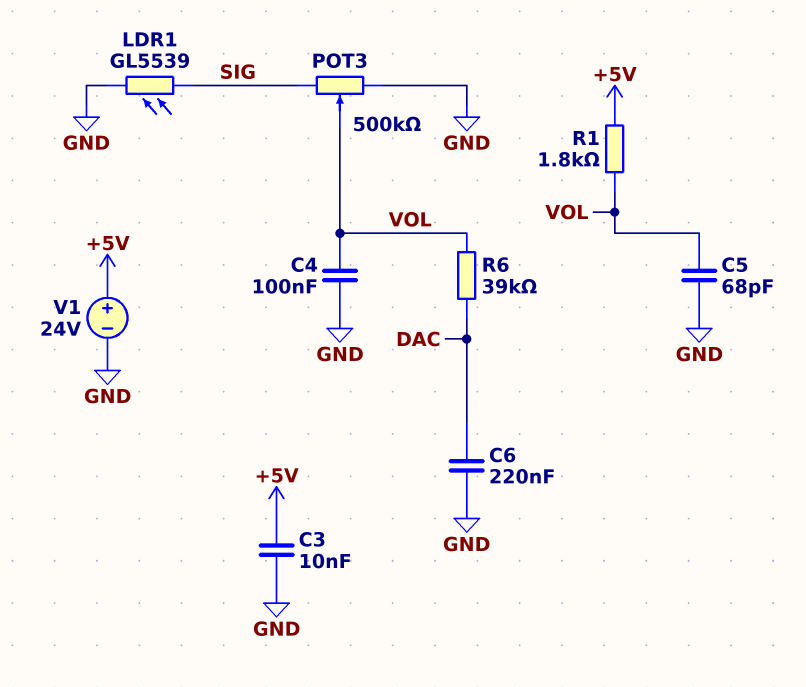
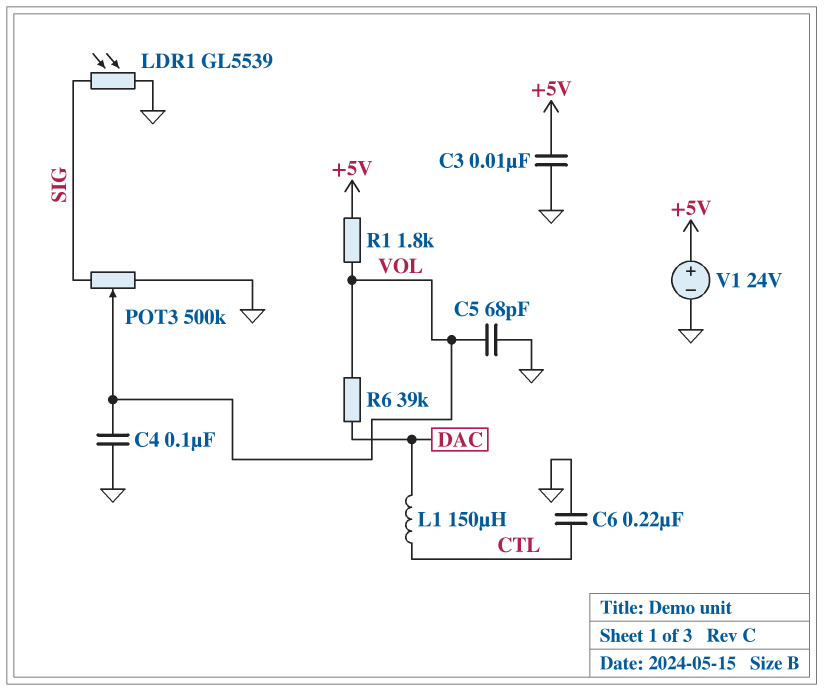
C6: 220nF (DAC, GND) -> 220nF (CTL, GND)
L1: none -> 150uH (CTL, DAC)

